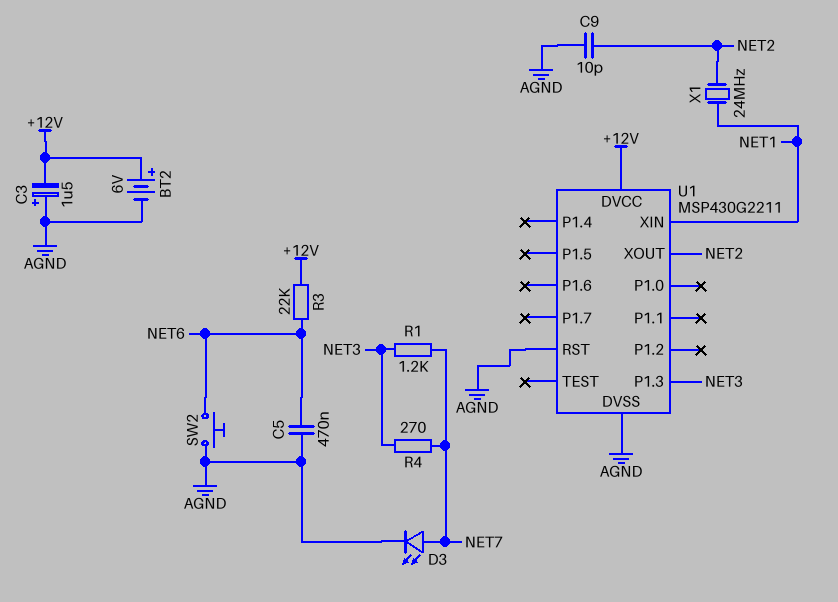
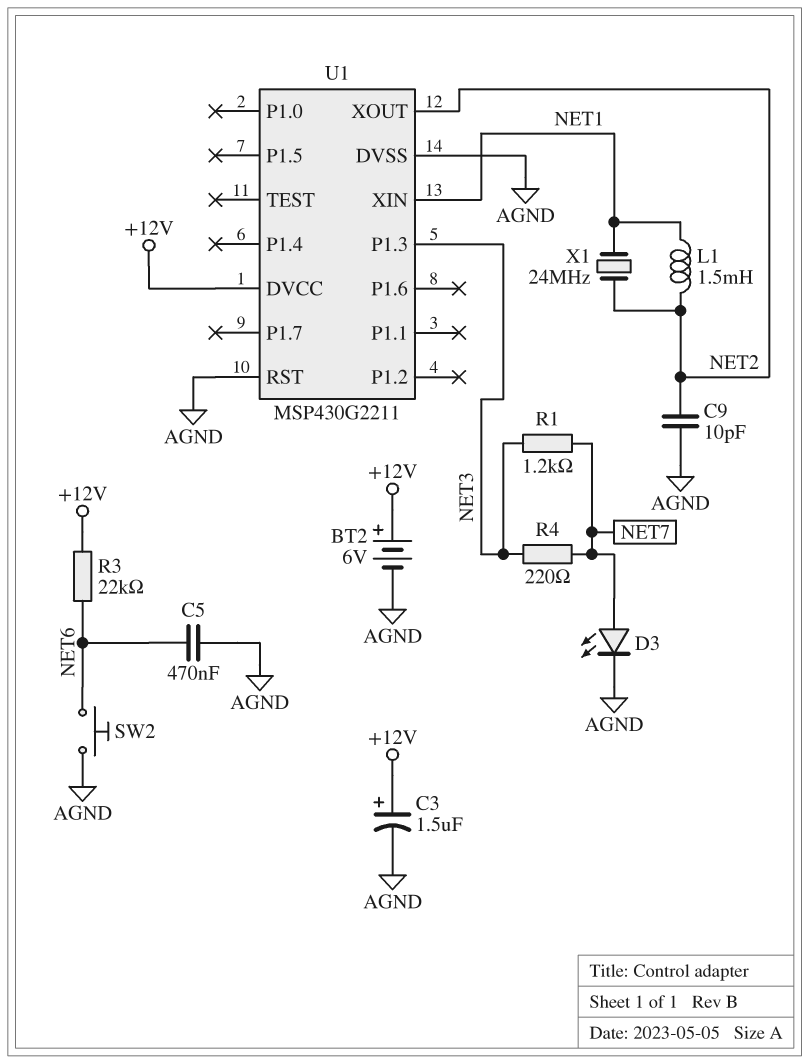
C3: 1.5uF (plus AGND, minus +12V) -> 1.5uF (plus +12V, minus AGND)
L1: none -> 1.5mH (NET1, NET2)
R4: 270 (NET3, NET7) -> 220 (NET3, NET7)

